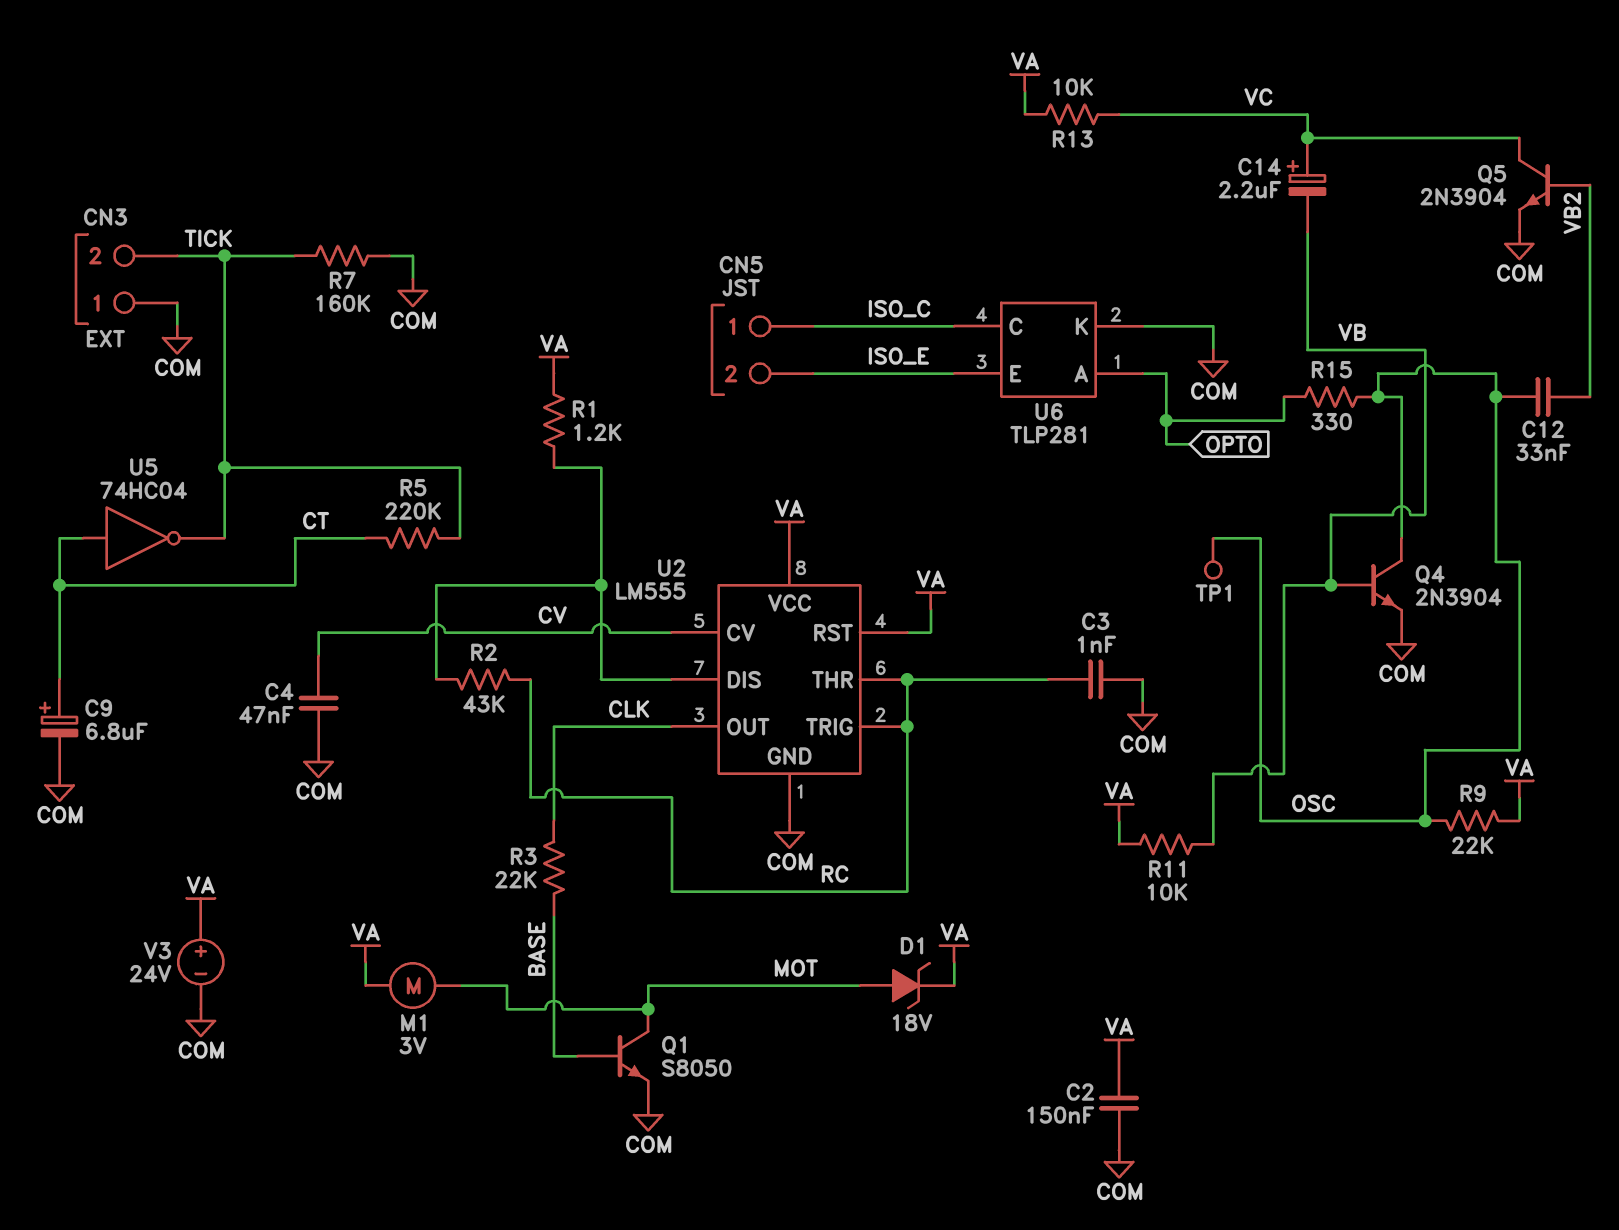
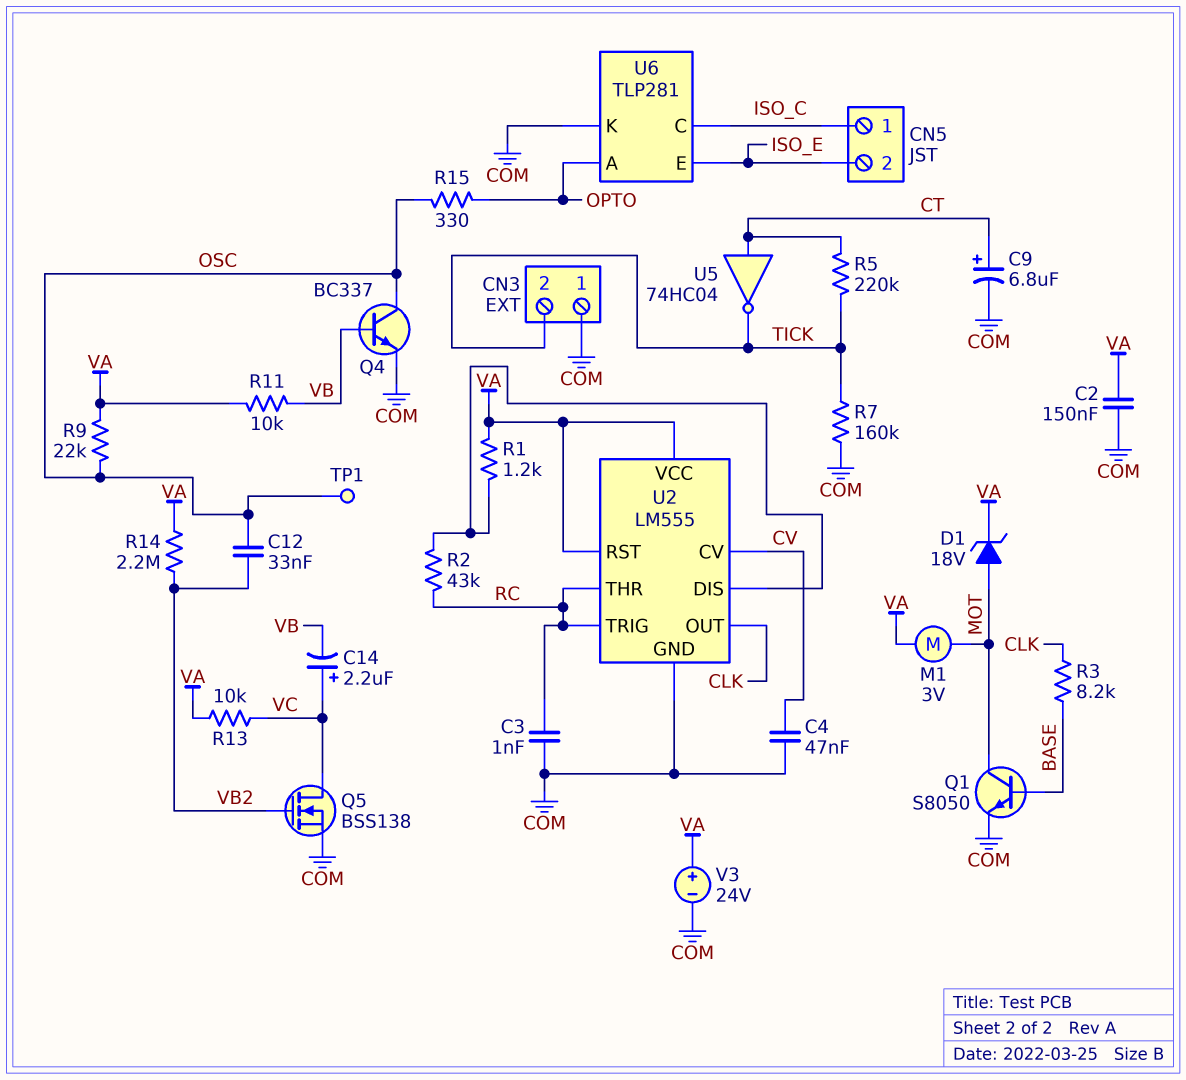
Q4: NPN 2N3904 (B VB, C OSC, E COM) -> NPN BC337 (B VB, C OSC, E COM)
Q5: NPN 2N3904 (B VB2, C VC, E COM) -> NMOS BSS138 (G VB2, D VC, S COM)
R3: 22k (BASE, CLK) -> 8.2k (BASE, CLK)
R14: none -> 2.2M (VA, VB2)

